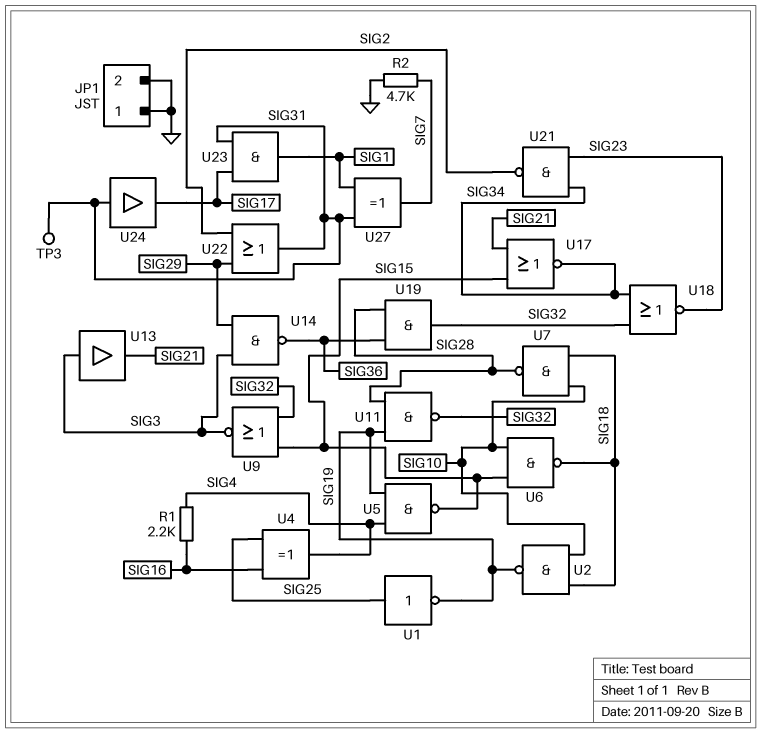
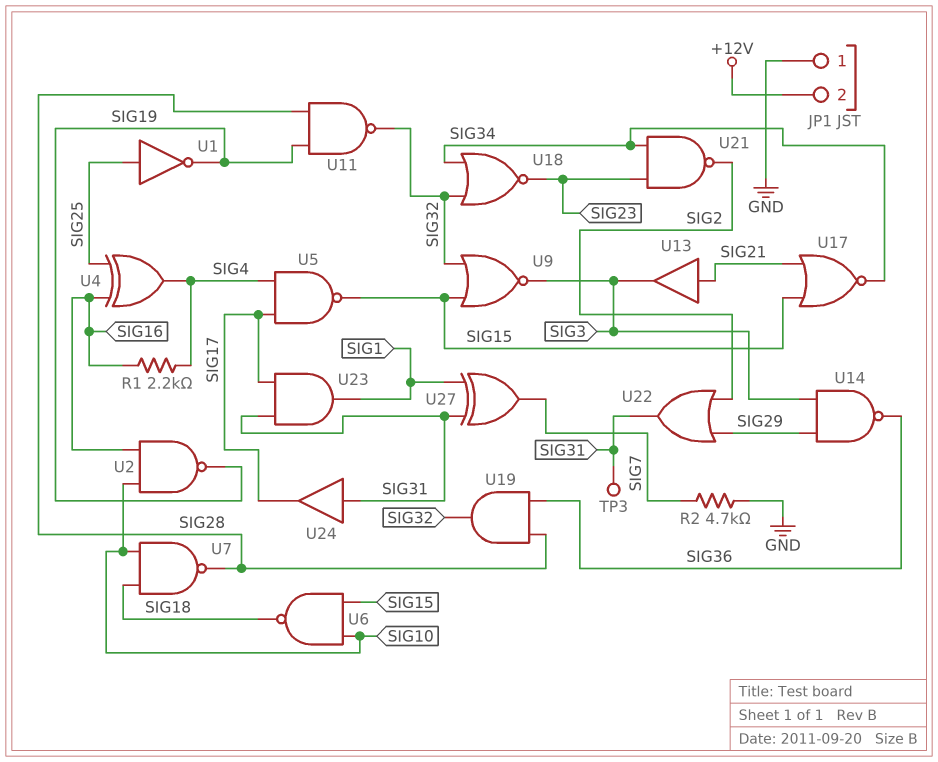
JP1 pin 2: GND -> +12V
U2: NAND (in SIG10, in SIG18, out SIG19) -> NAND (in SIG10, in SIG16, out SIG19)
U5: NAND (in SIG4, in SIG19, out SIG15) -> NAND (in SIG4, in SIG17, out SIG15)
U13: buffer (in SIG3, out SIG21) -> buffer (in SIG21, out SIG3)

